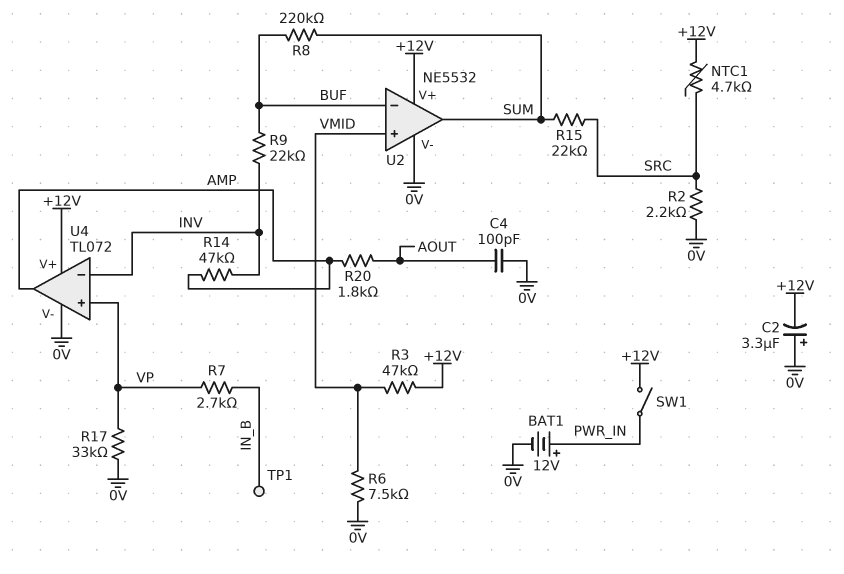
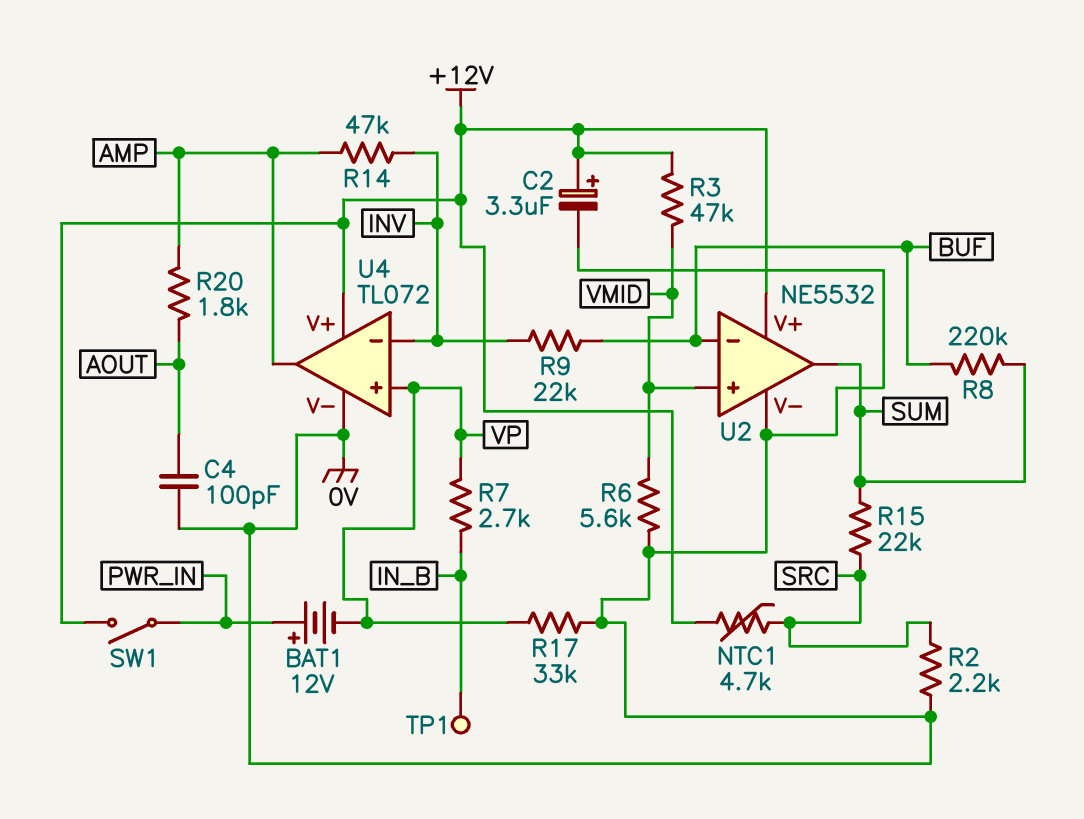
BAT1: 12V (plus PWR_IN, minus 0V) -> 12V (plus PWR_IN, minus VP)
C2: 3.3uF (plus 0V, minus +12V) -> 3.3uF (plus +12V, minus 0V)
R6: 7.5k (0V, VMID) -> 5.6k (0V, VMID)

